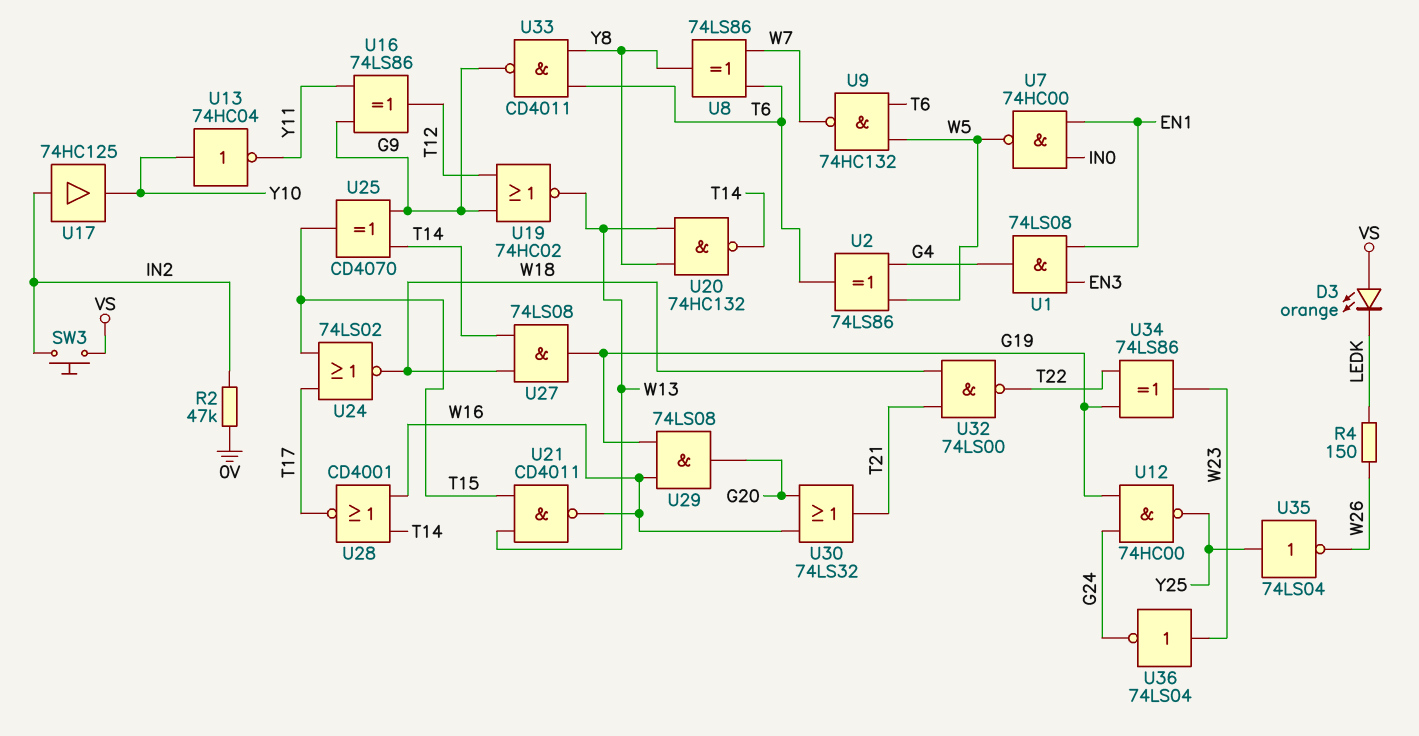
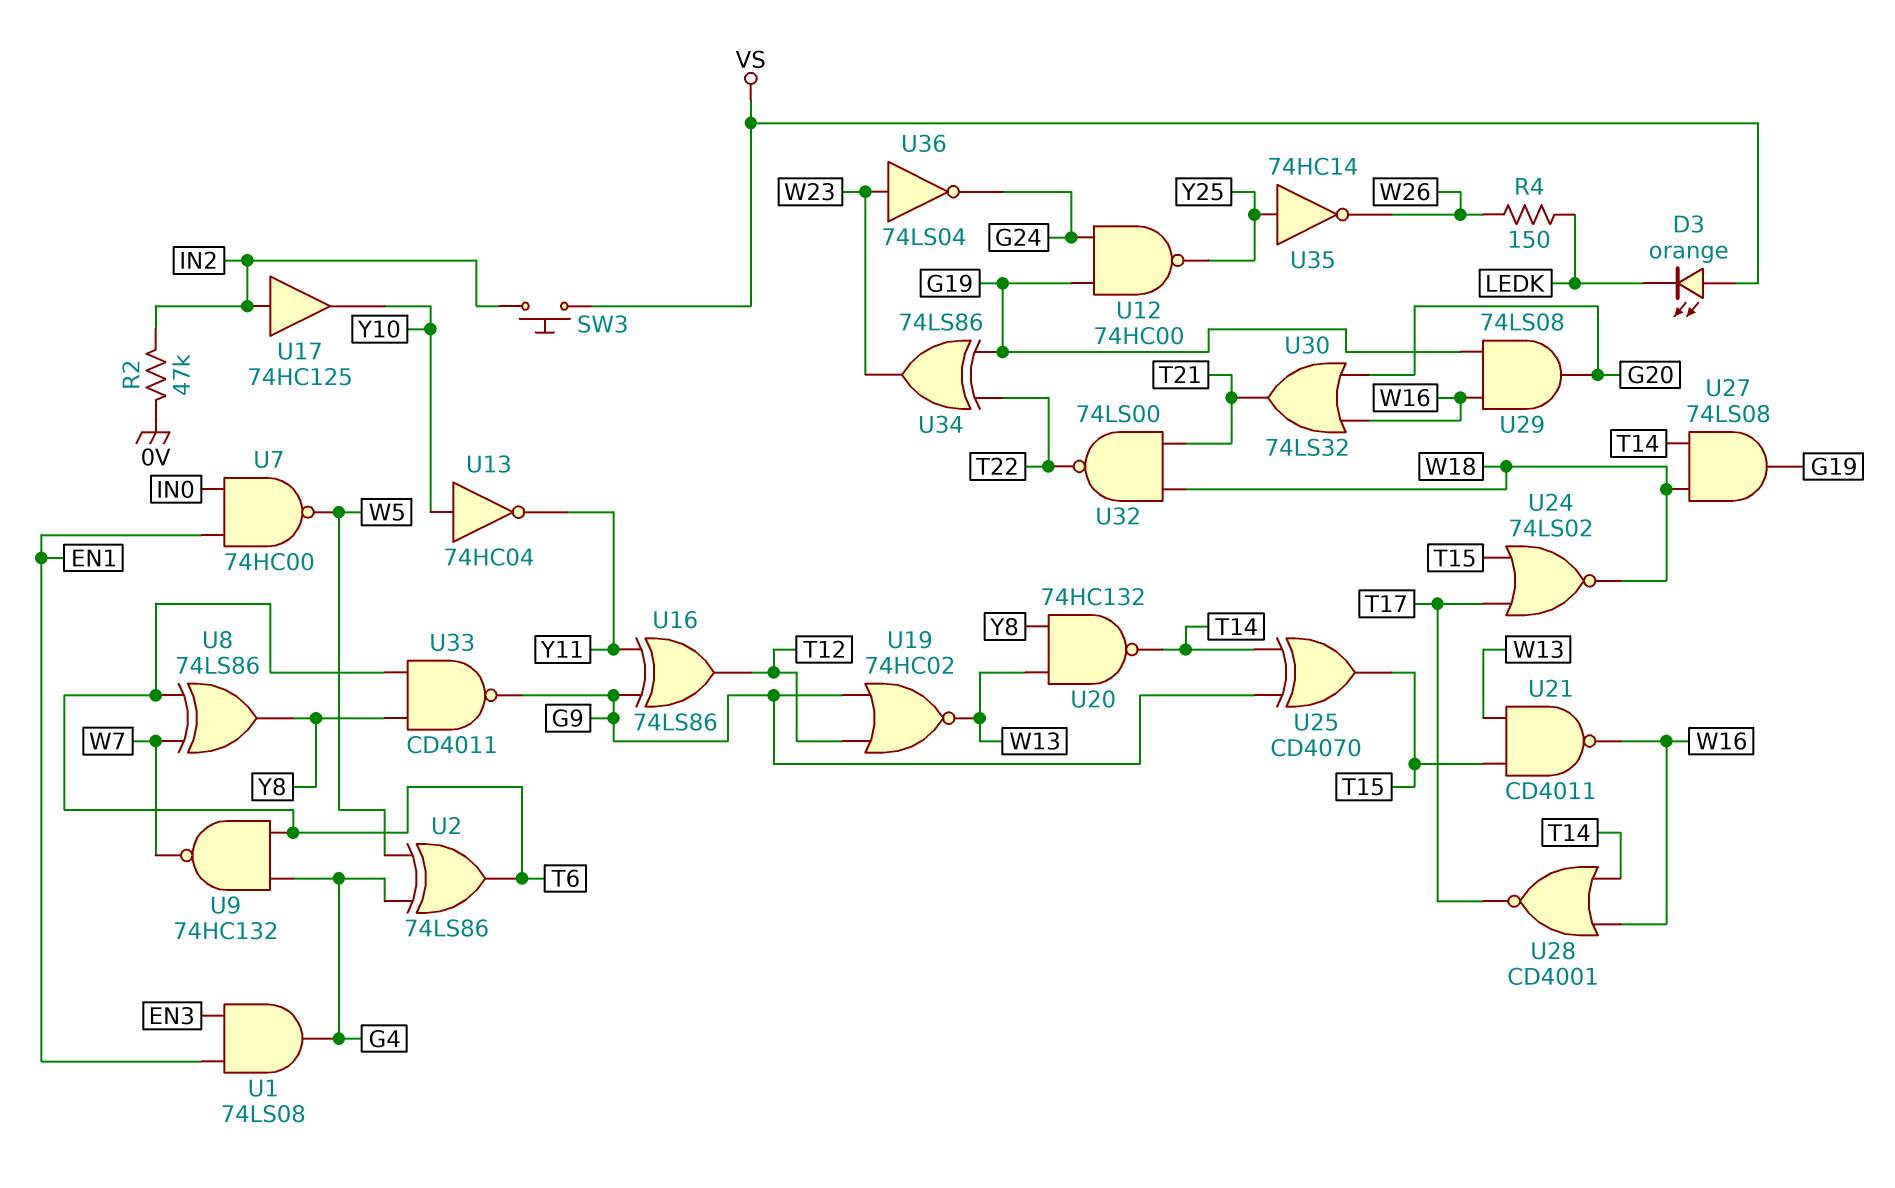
U9: NAND 74HC132 (in T6, in W5, out W7) -> NAND 74HC132 (in G4, in T6, out W7)
U35: NOT 74LS04 (in Y25, out W26) -> NOT 74HC14 (in Y25, out W26)

